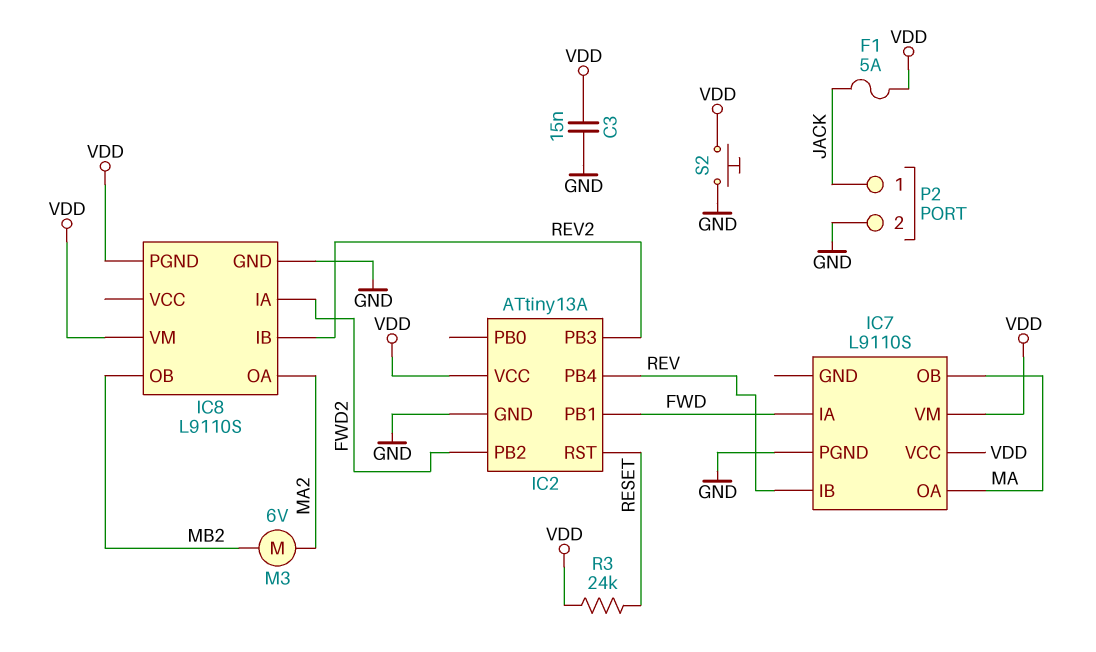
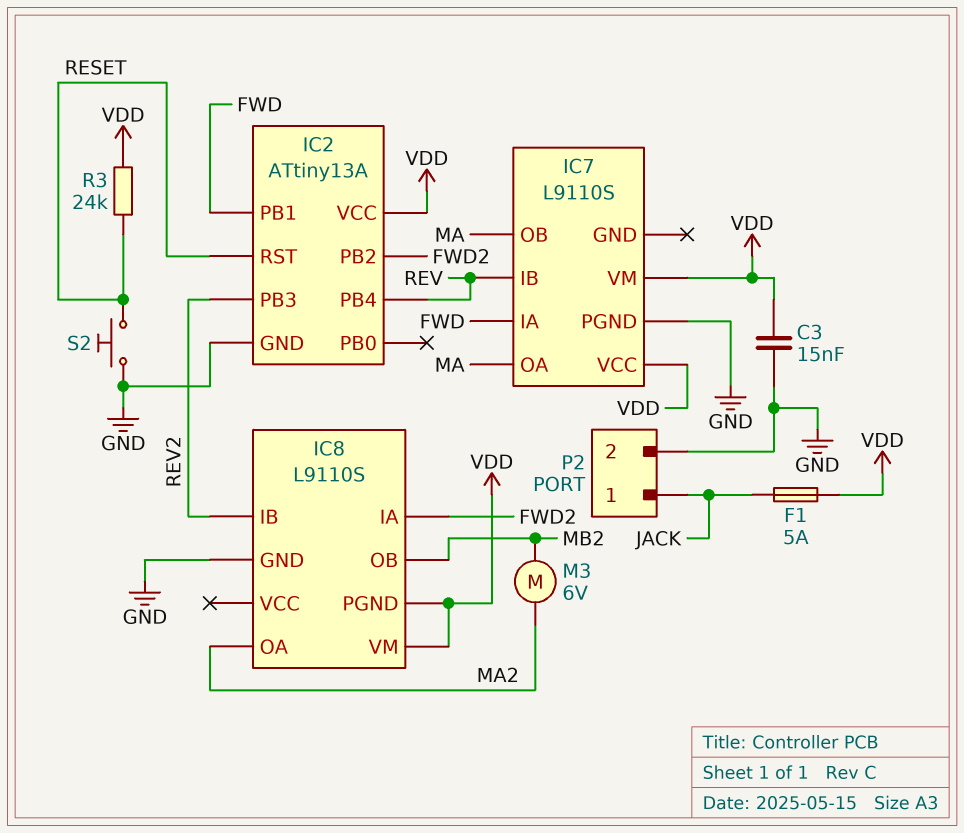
S2: button (GND, VDD) -> button (GND, RESET)

